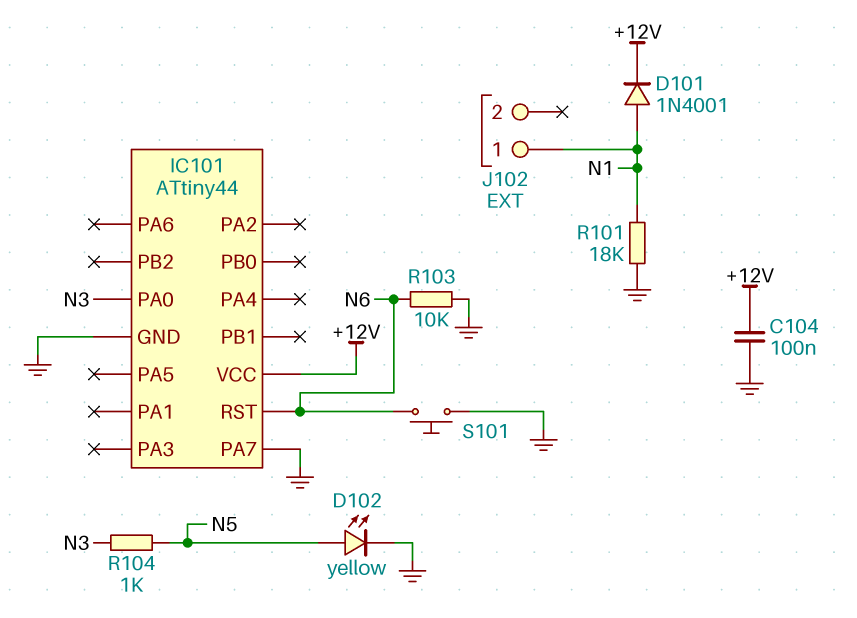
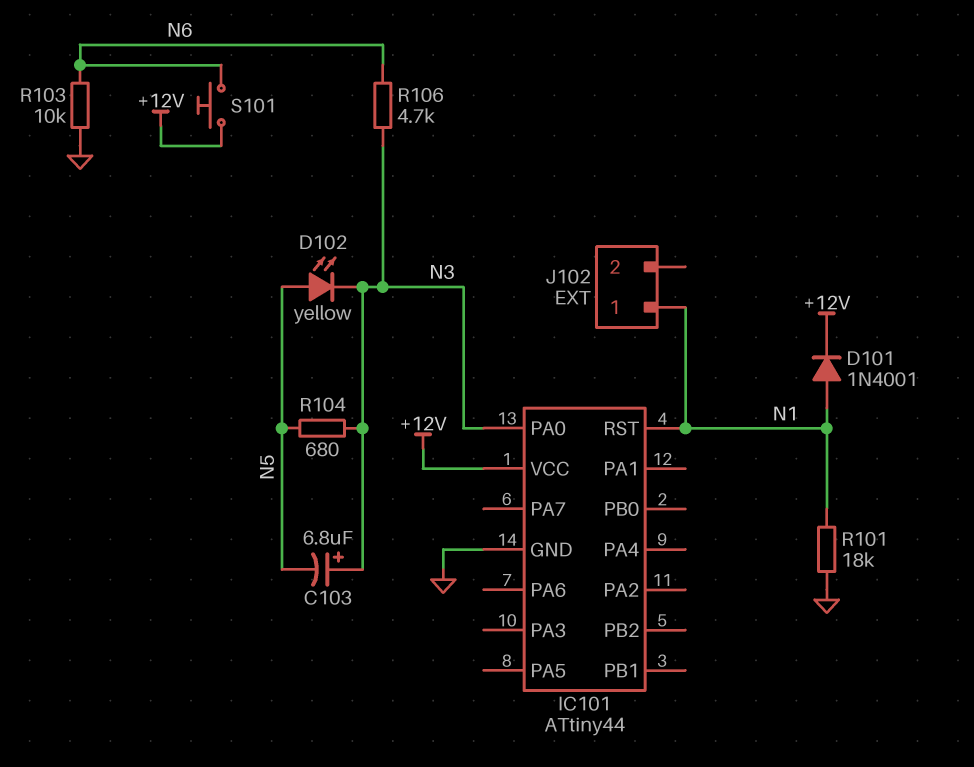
C103: none -> 6.8uF (plus N3, minus N5)
C104: 100nF (+12V, GND) -> none
D102: LED yellow (A N5, K GND) -> LED yellow (A N5, K N3)
IC101 pin PA7: GND -> none
IC101 pin RST: N6 -> N1
R104: 1k (N3, N5) -> 680 (N3, N5)
R106: none -> 4.7k (N3, N6)
S101: button (GND, N6) -> button (+12V, N6)

